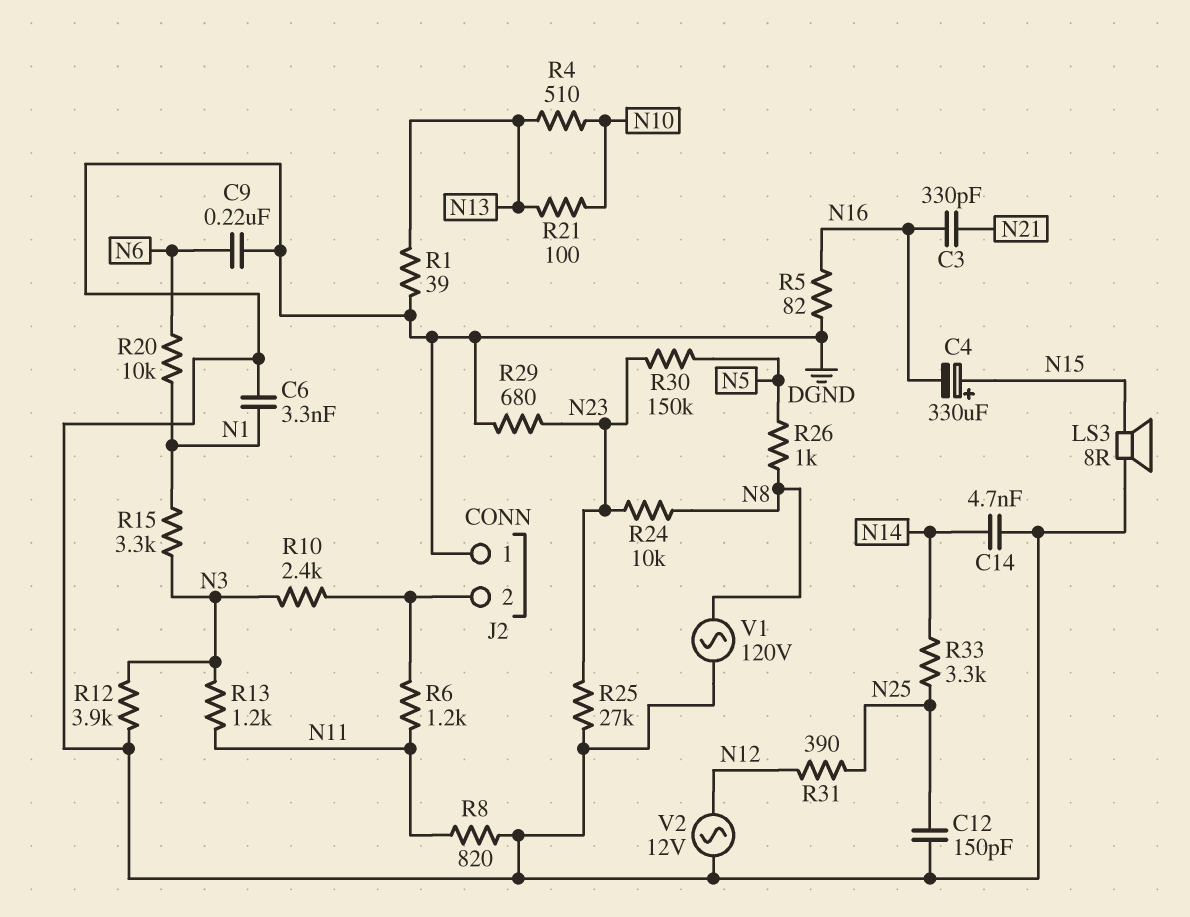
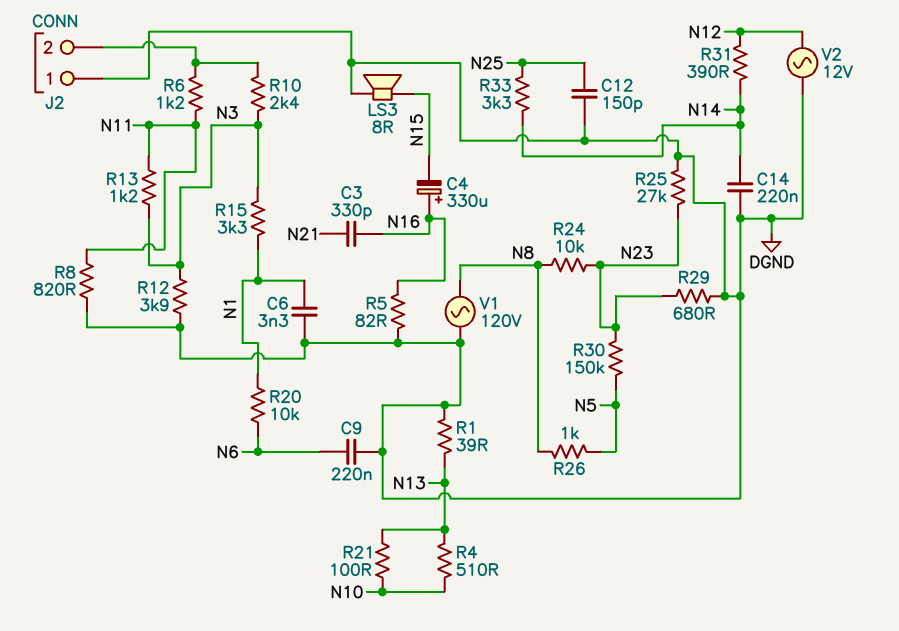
C4: 330uF (plus N15, minus N16) -> 330uF (plus N16, minus N15)
C14: 4.7nF (DGND, N14) -> 220nF (DGND, N14)
R31: 390 (N12, N25) -> 390 (N12, N14)

